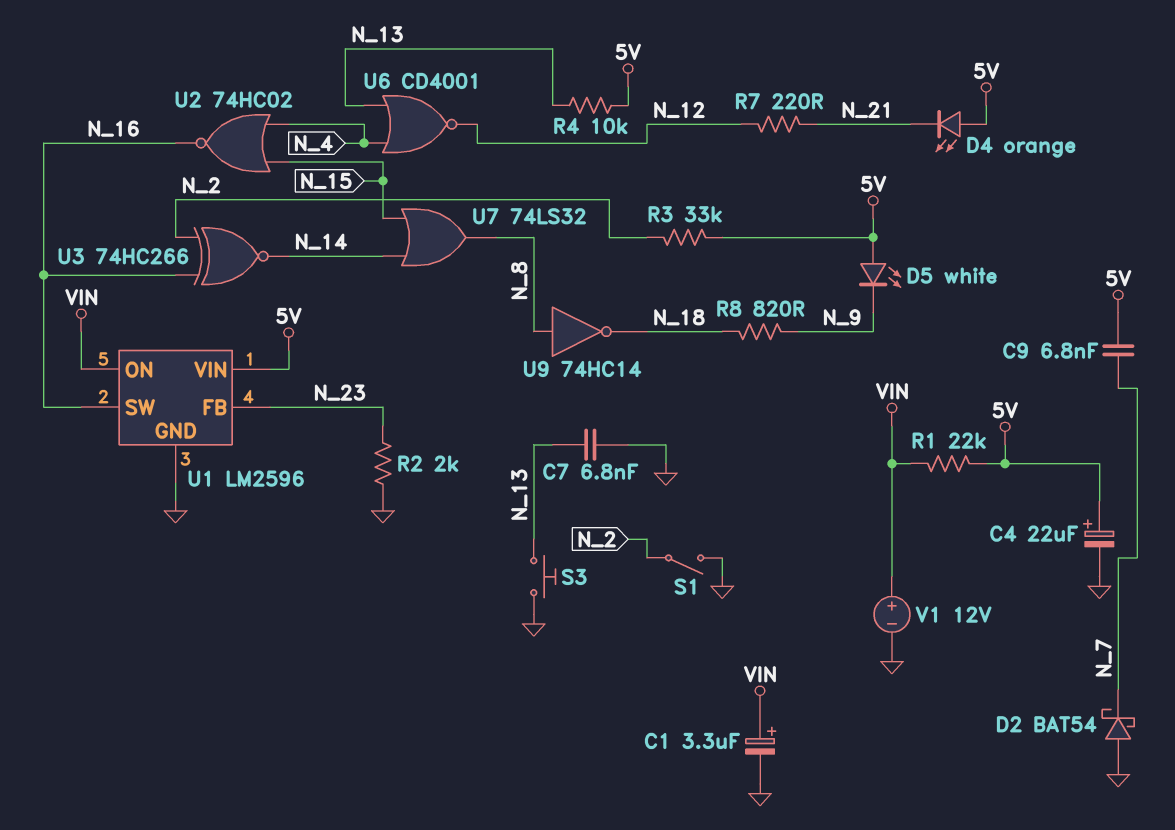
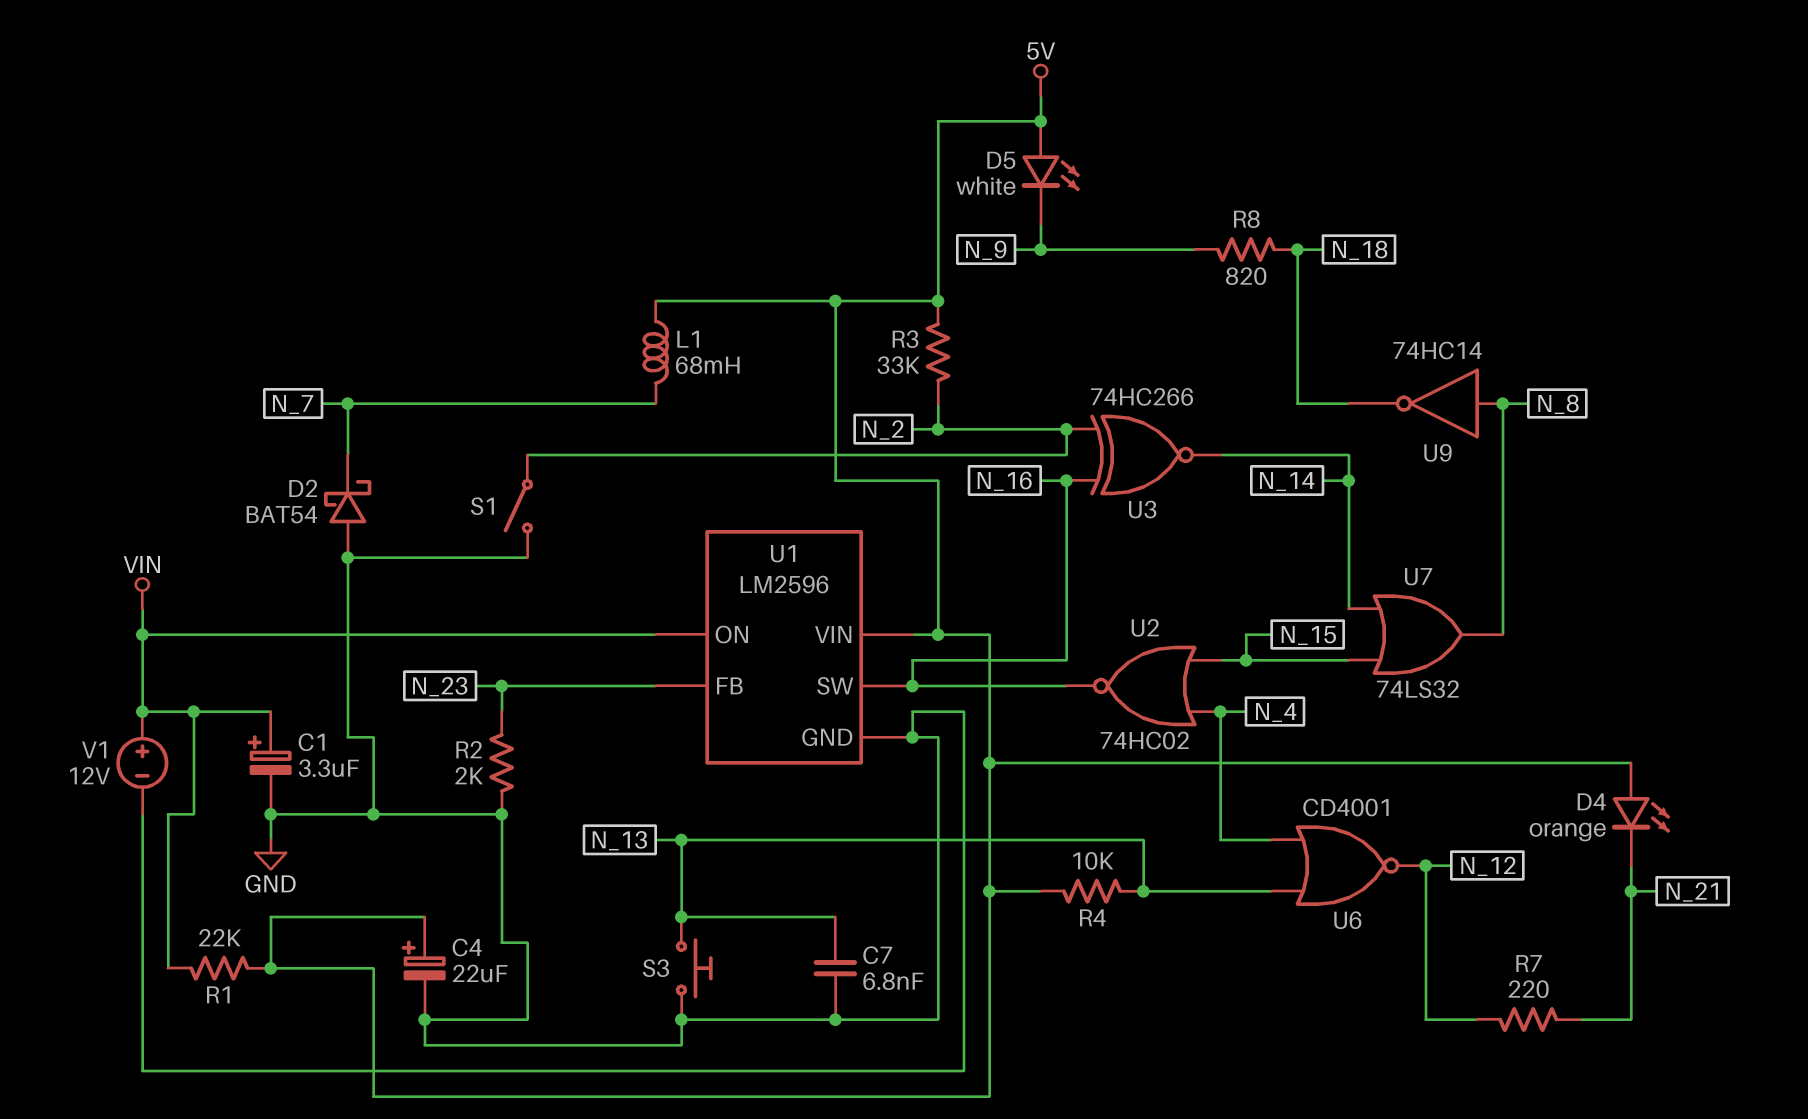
C9: 6.8nF (5V, N_7) -> none
L1: none -> 68mH (5V, N_7)

